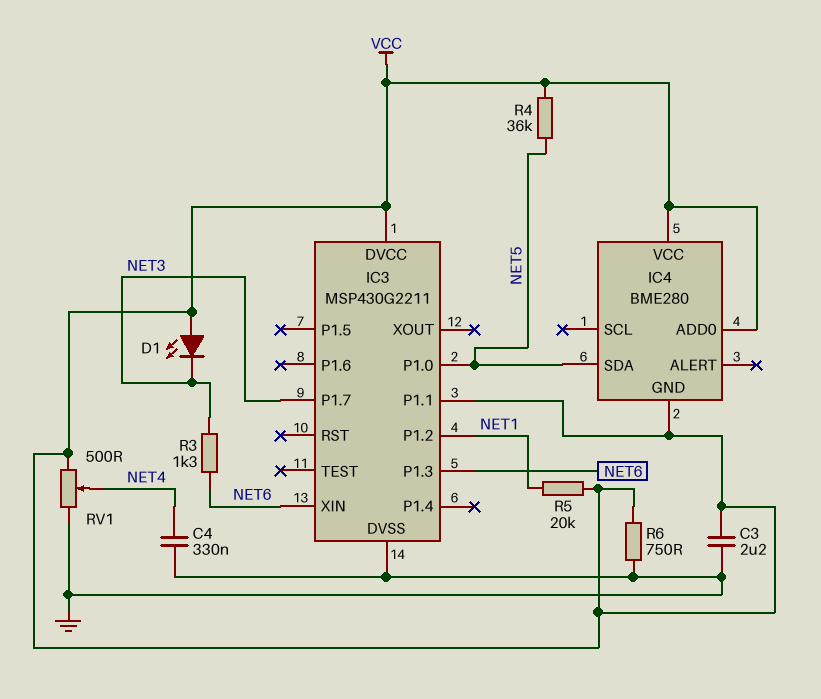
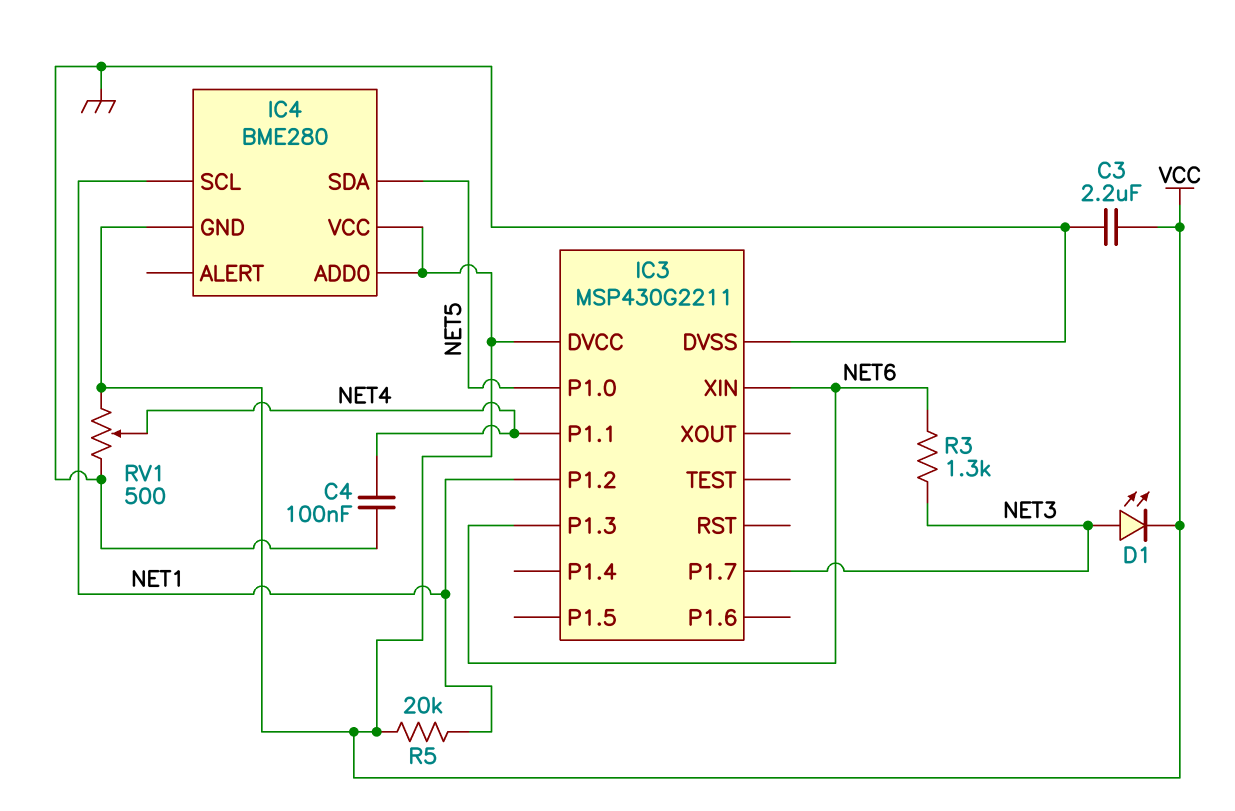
C4: 330nF (GND, NET4) -> 100nF (GND, NET4)
D1: LED (A VCC, K NET3) -> LED (A NET3, K VCC)
IC3 pin P1.1: VCC -> NET4
IC4 pin SCL: none -> NET1
R4: 36k (NET5, VCC) -> none
R6: 750 (GND, VCC) -> none

